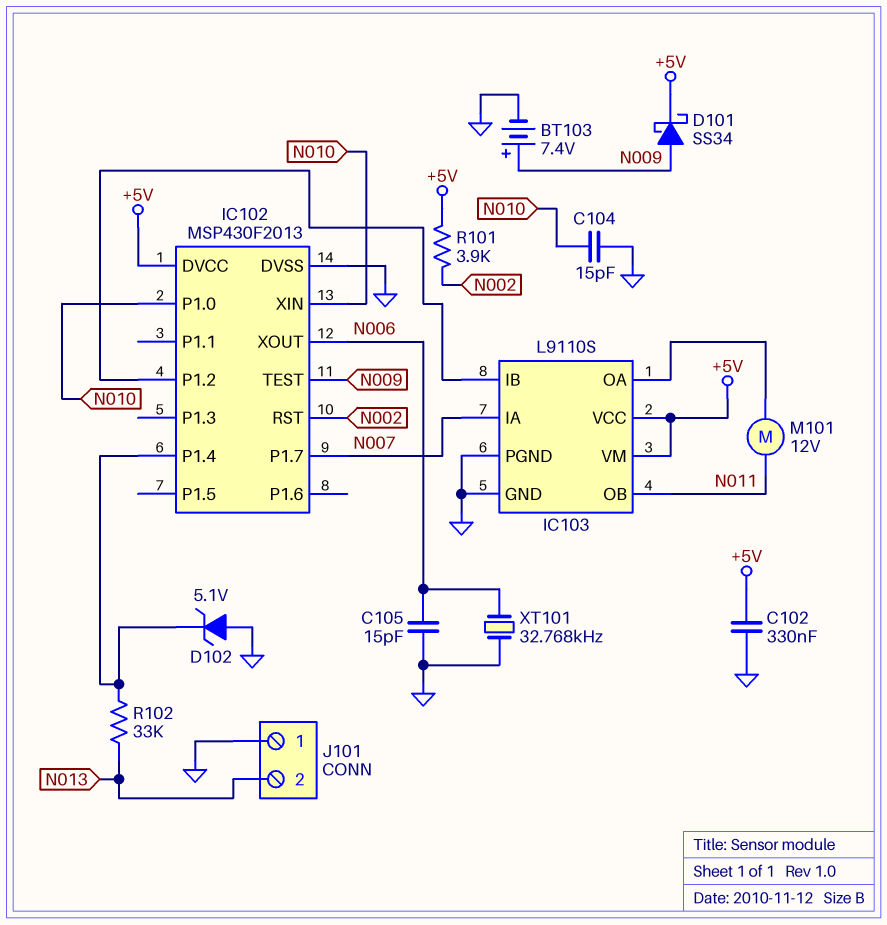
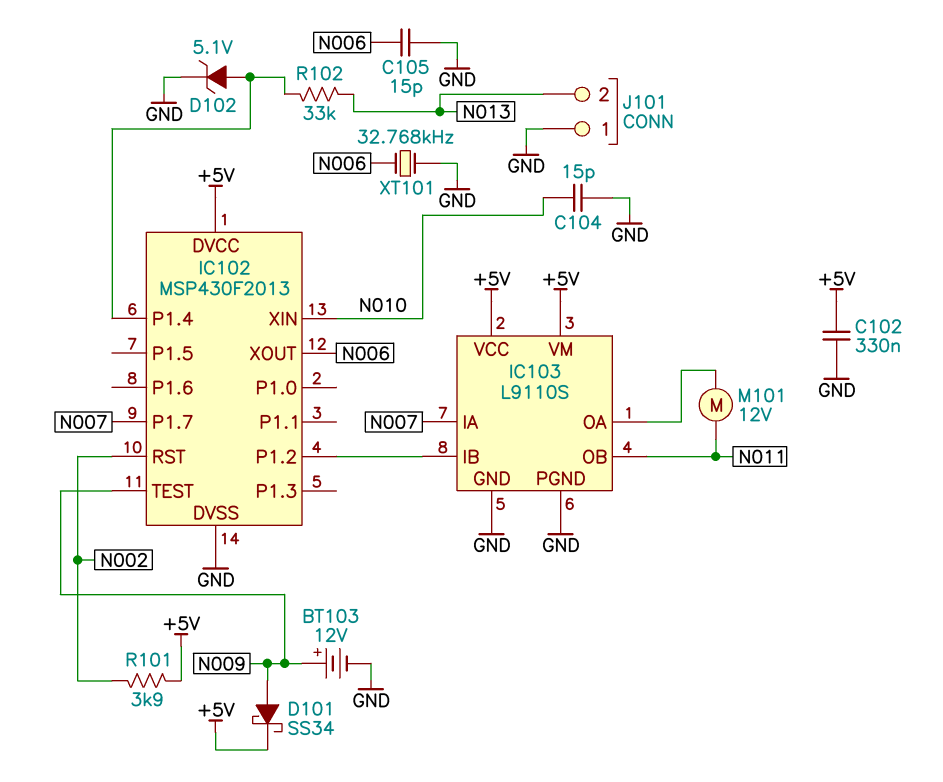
BT103: 7.4V (plus N009, minus GND) -> 12V (plus N009, minus GND)
D102: zener 5.1V (A GND, K IC102/P1.4) -> zener 5.1V (A IC102/P1.4, K GND)
IC102 pin P1.0: N010 -> none

